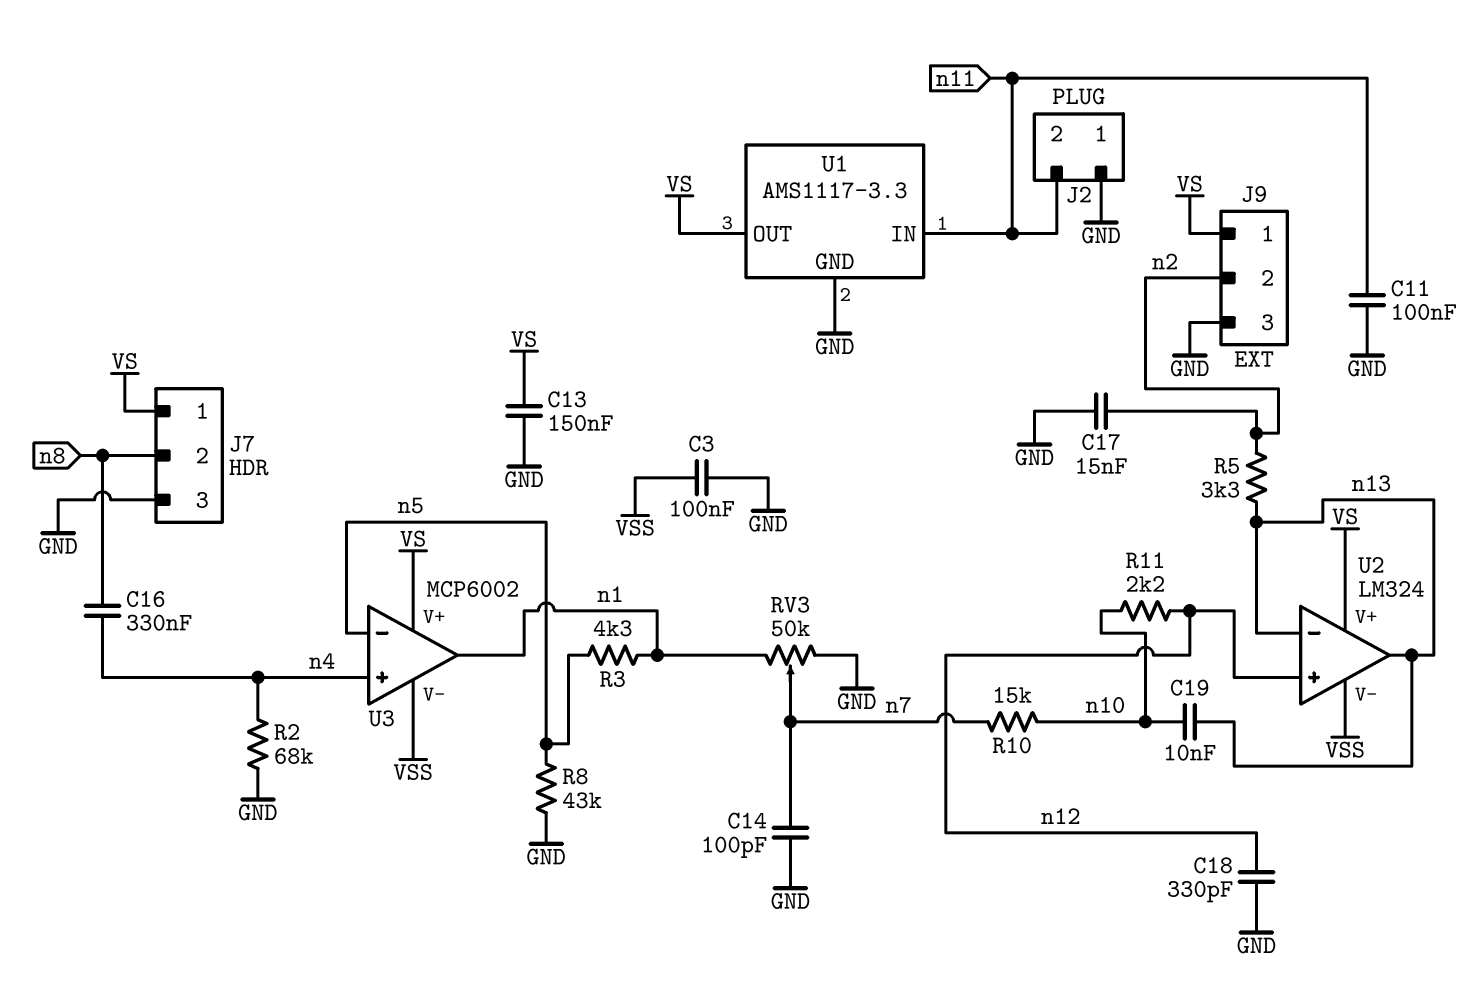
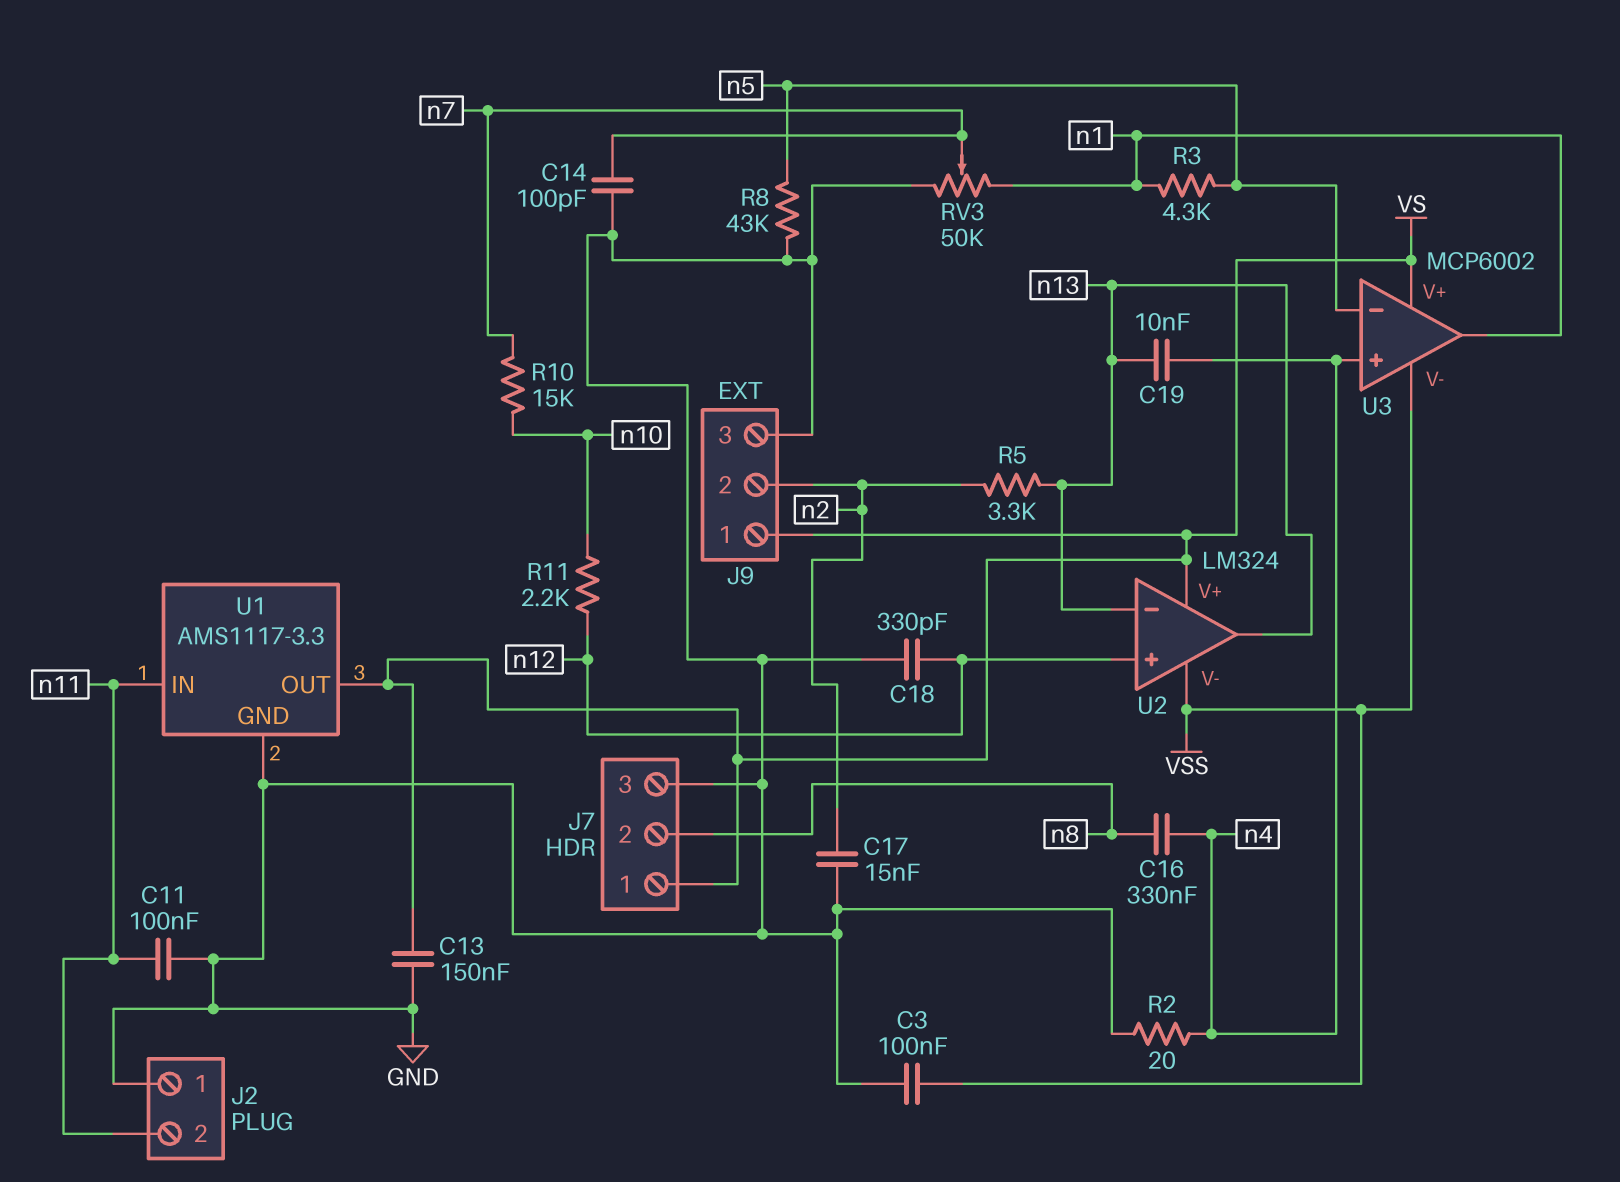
C19: 10nF (n10, n13) -> 10nF (n4, n13)
R2: 68k (GND, n4) -> 20 (GND, n4)

